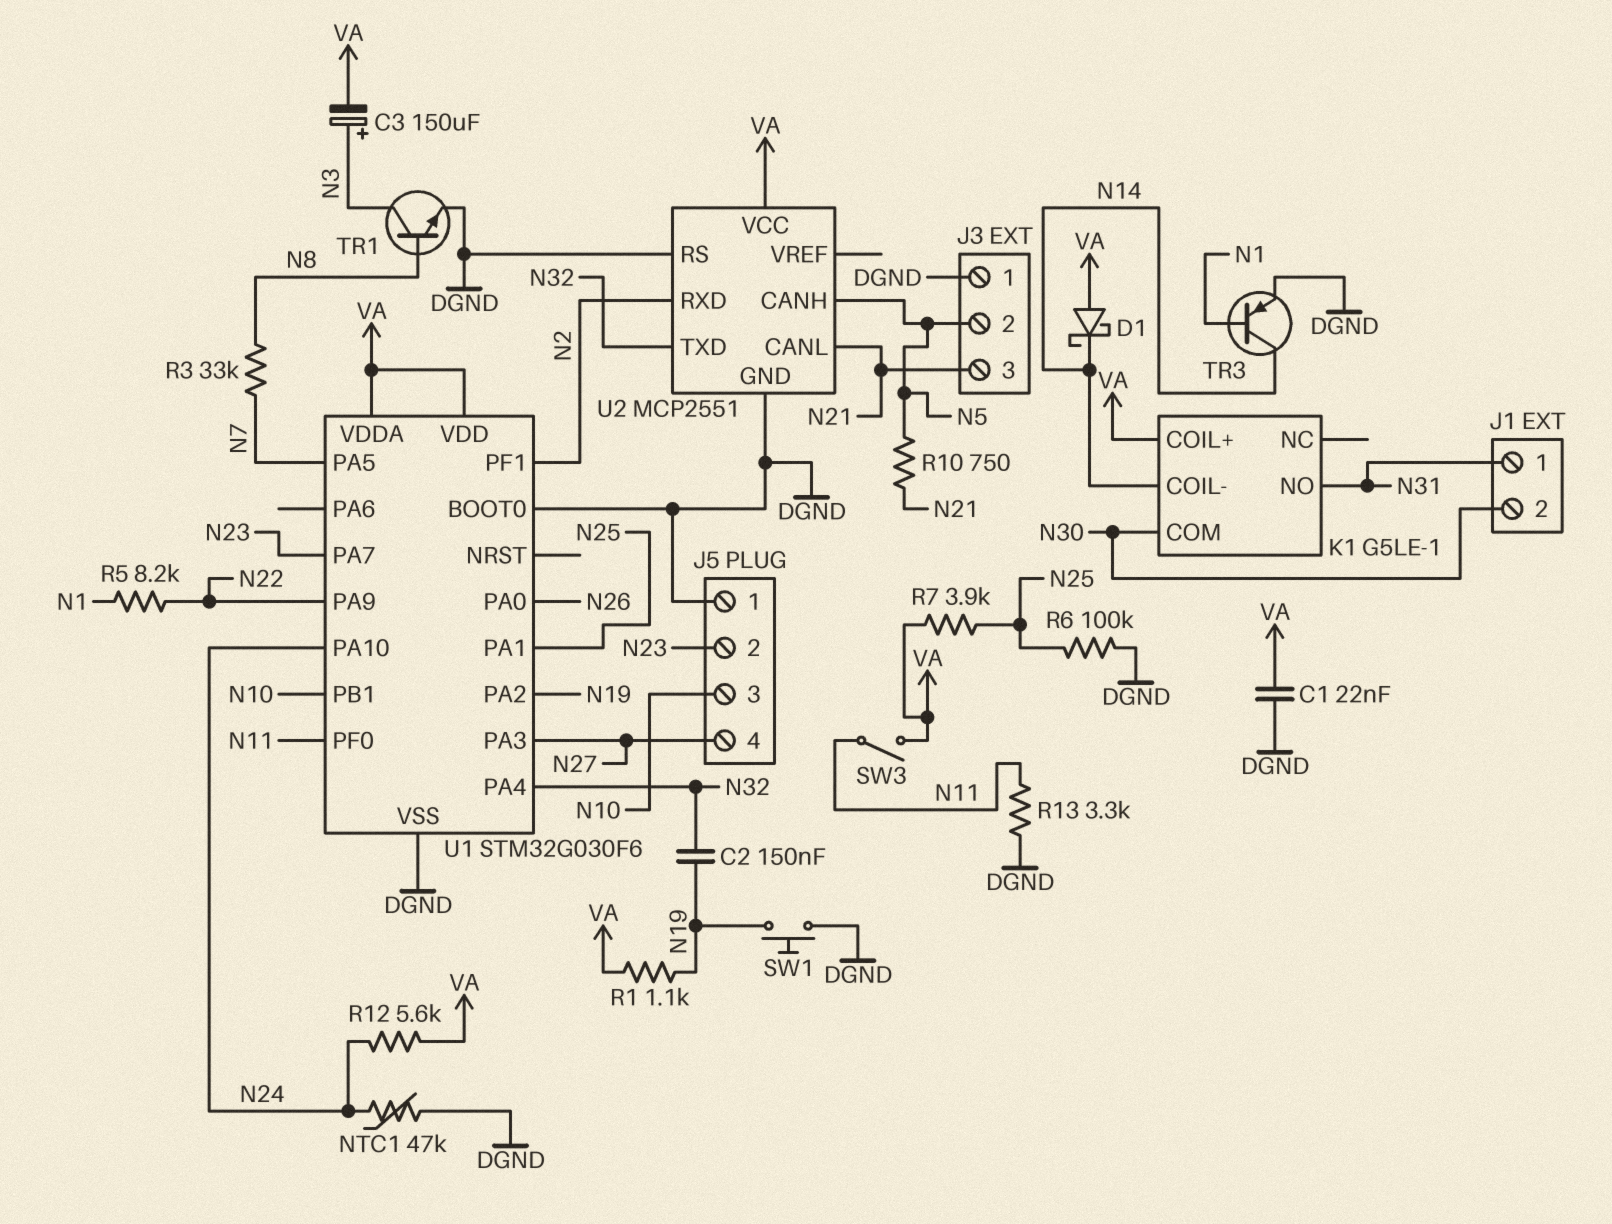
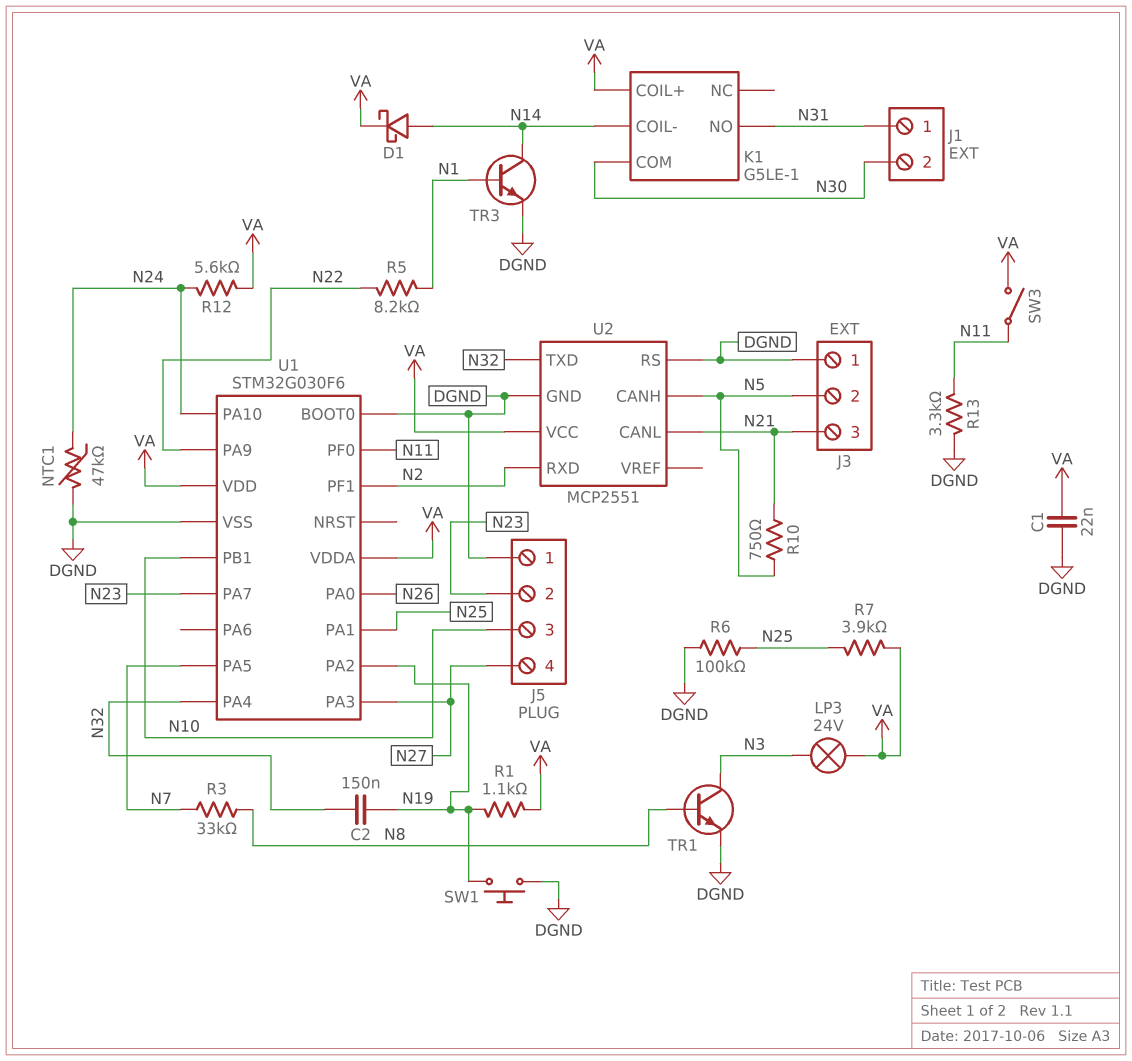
C3: 150uF (plus N3, minus VA) -> none
D1: schottky (A VA, K N14) -> schottky (A N14, K VA)
LP3: none -> lamp 24V (N3, VA)
TR3: PNP (B N1, C N14, E DGND) -> NPN (B N1, C N14, E DGND)

